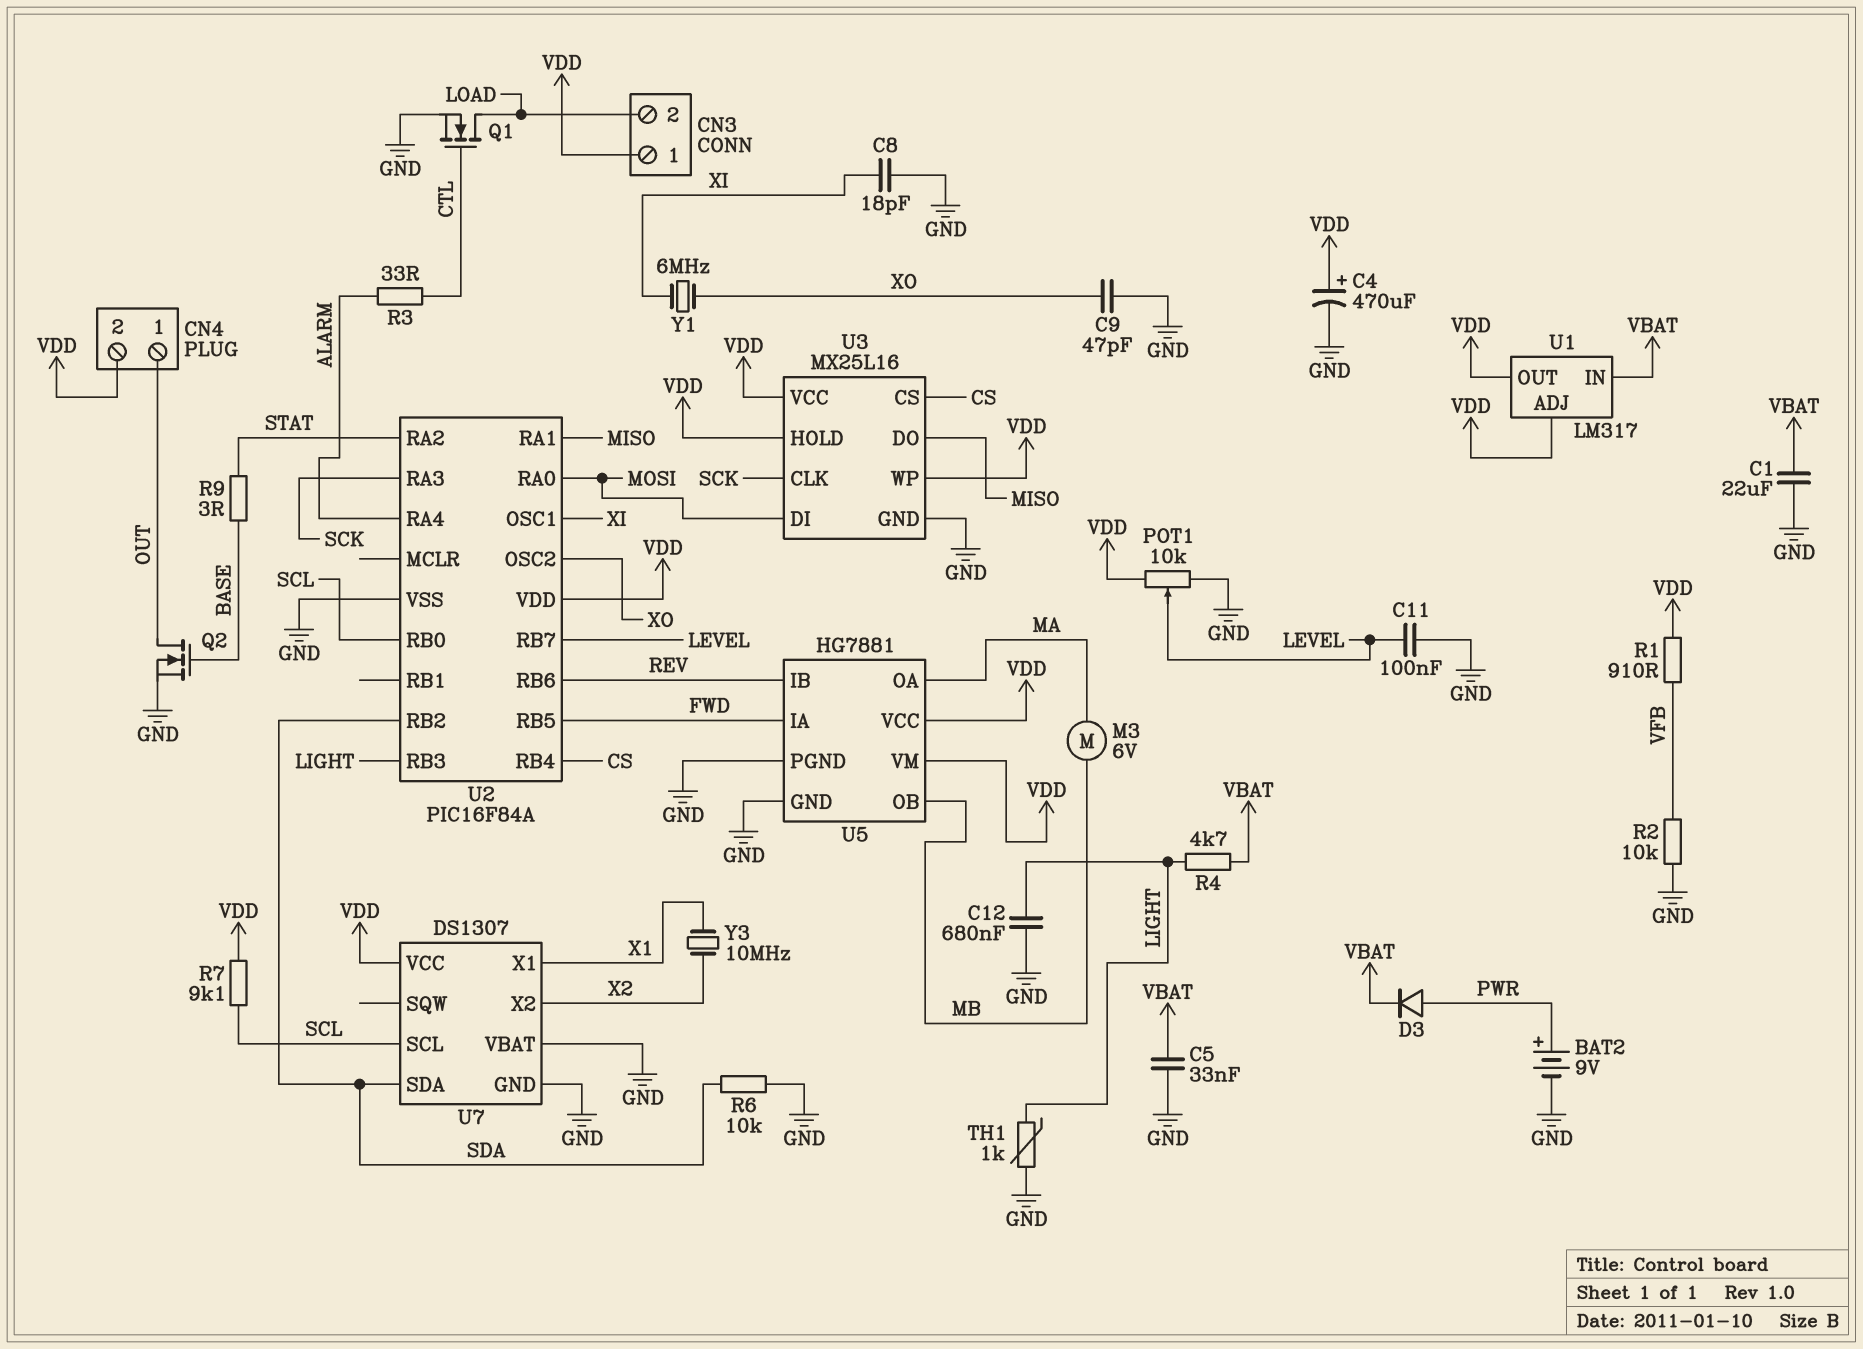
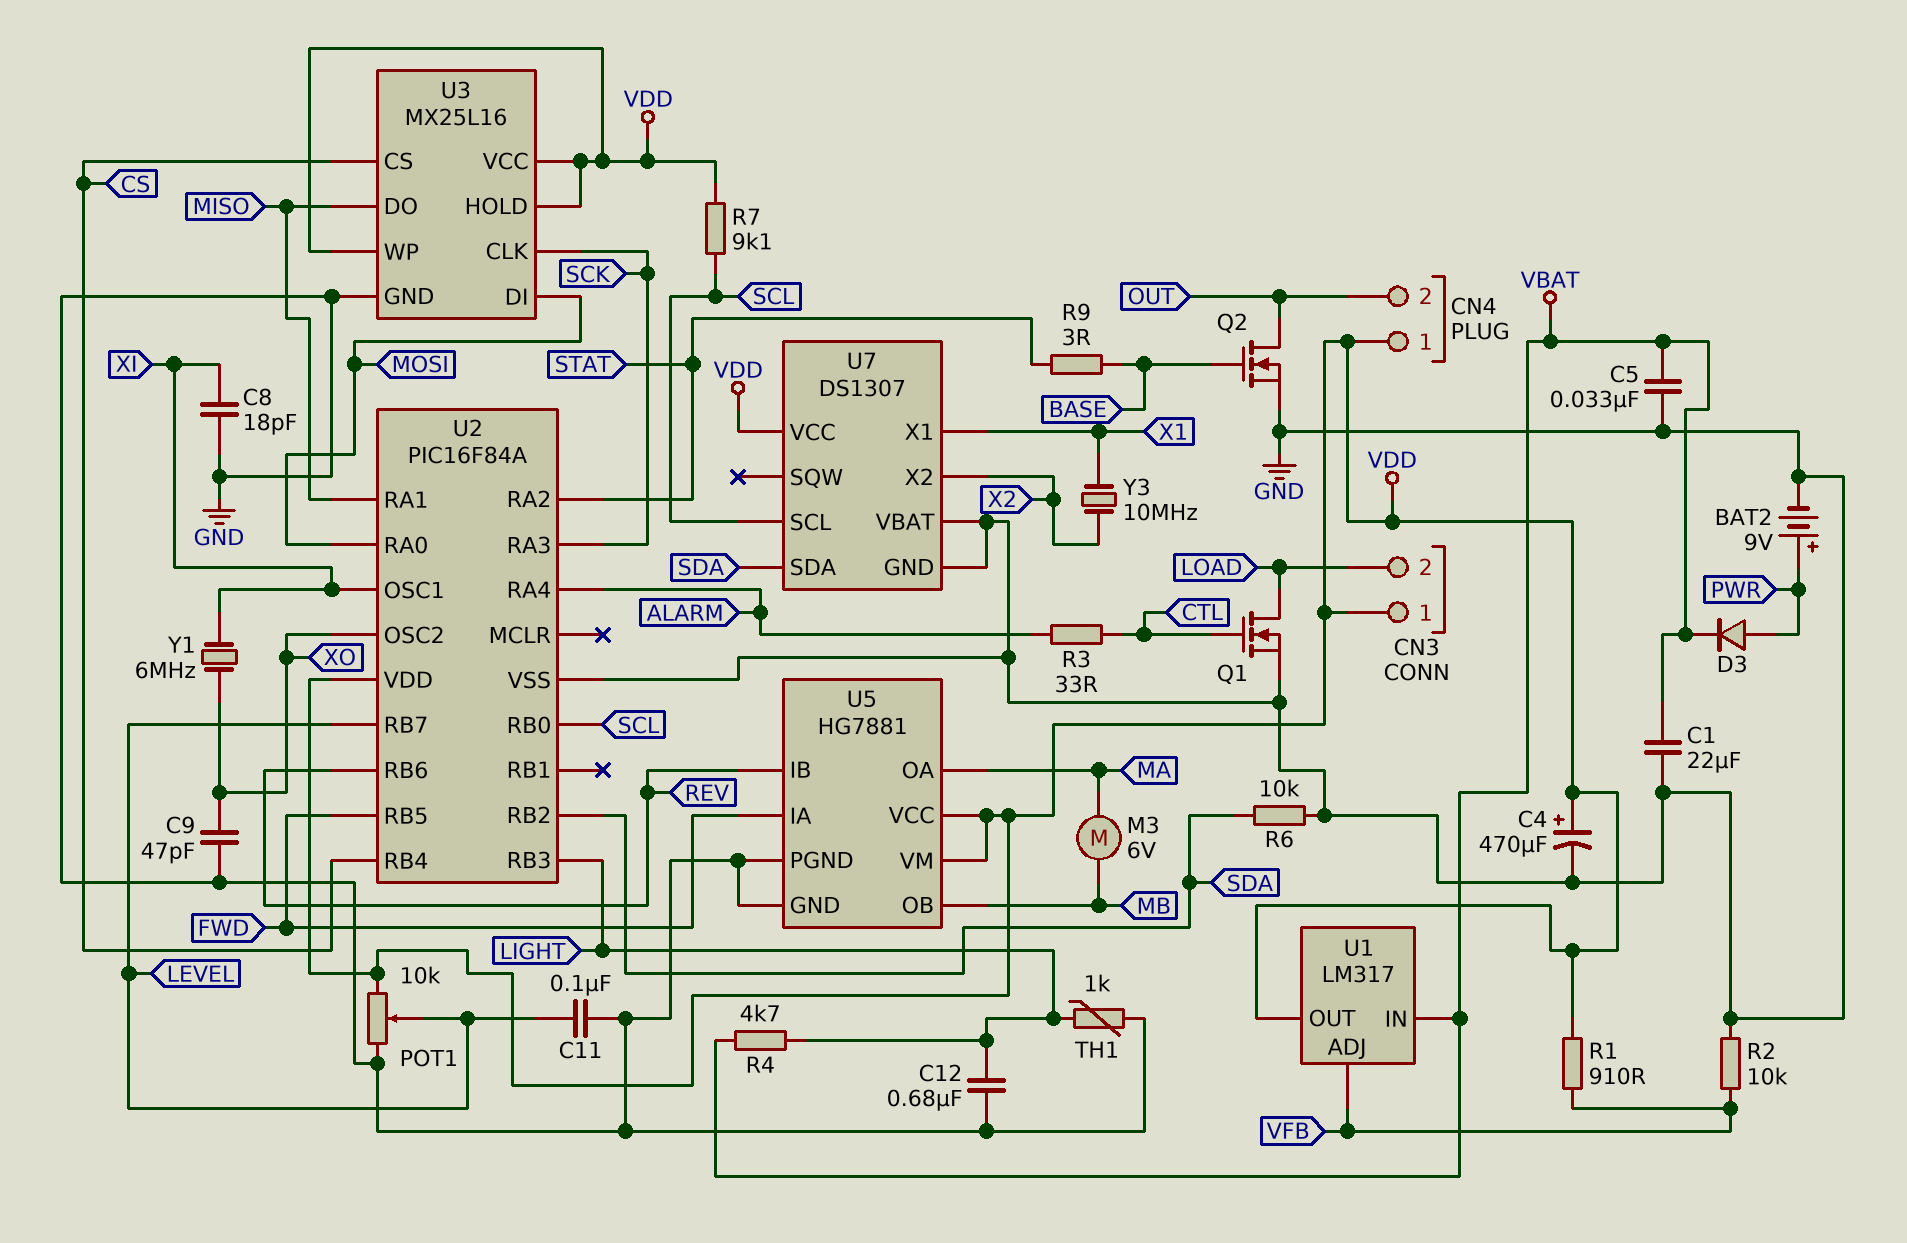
CN4 pin 1: OUT -> VDD
CN4 pin 2: VDD -> OUT
U1 pin ADJ: VDD -> VFB

